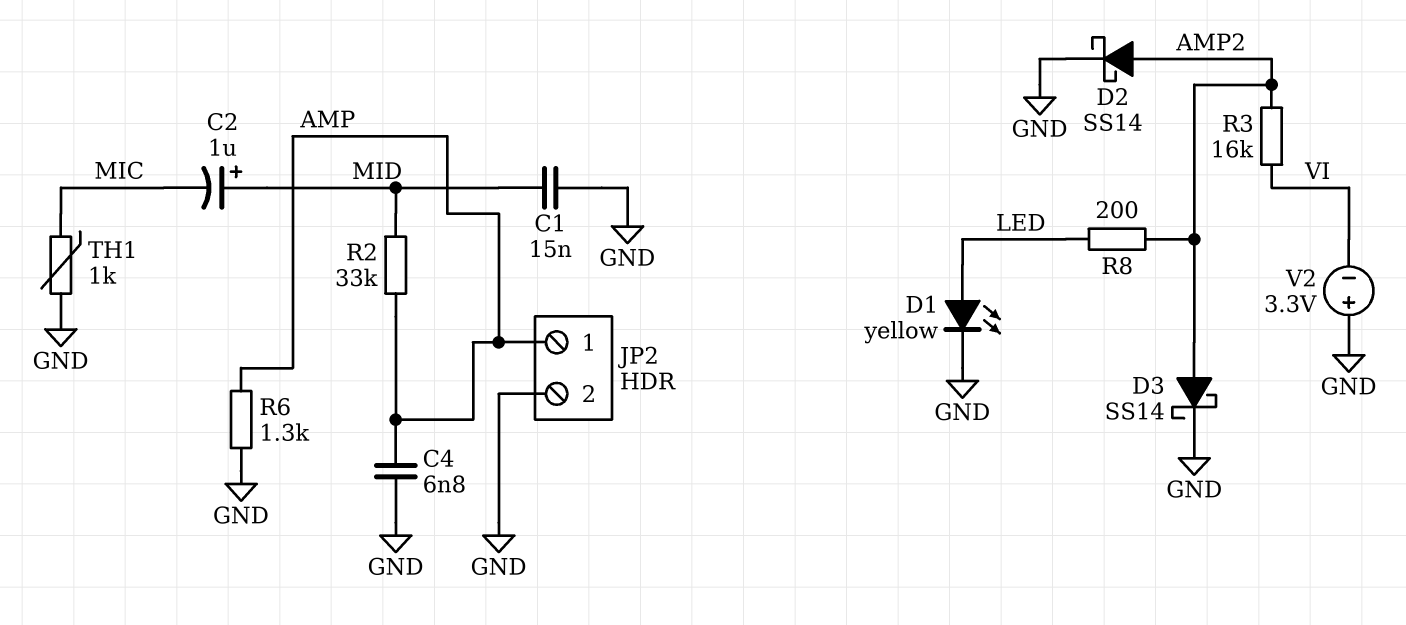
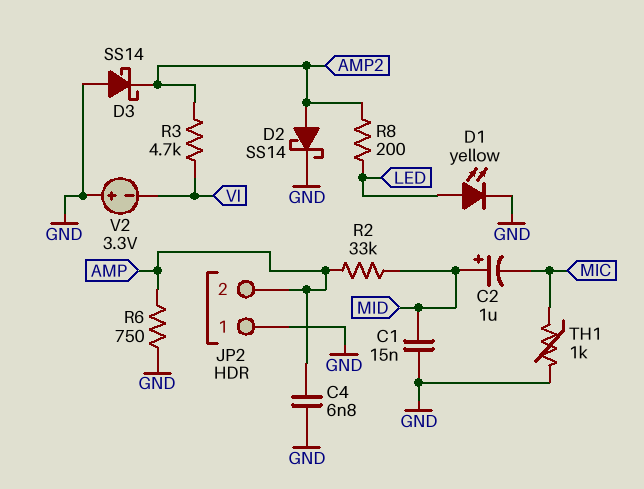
D3: schottky SS14 (A AMP2, K GND) -> schottky SS14 (A GND, K AMP2)
JP2 pin 1: AMP -> GND
JP2 pin 2: GND -> AMP
R3: 16k (AMP2, VI) -> 4.7k (AMP2, VI)
R6: 1.3k (AMP, GND) -> 750 (AMP, GND)

